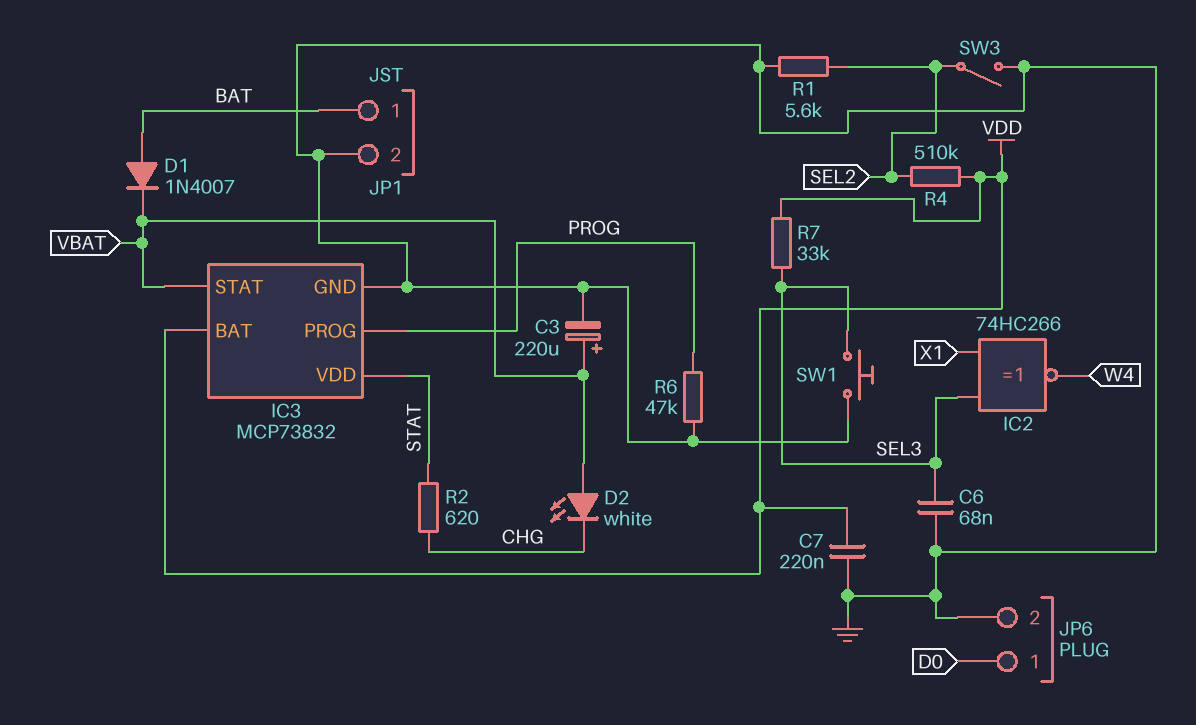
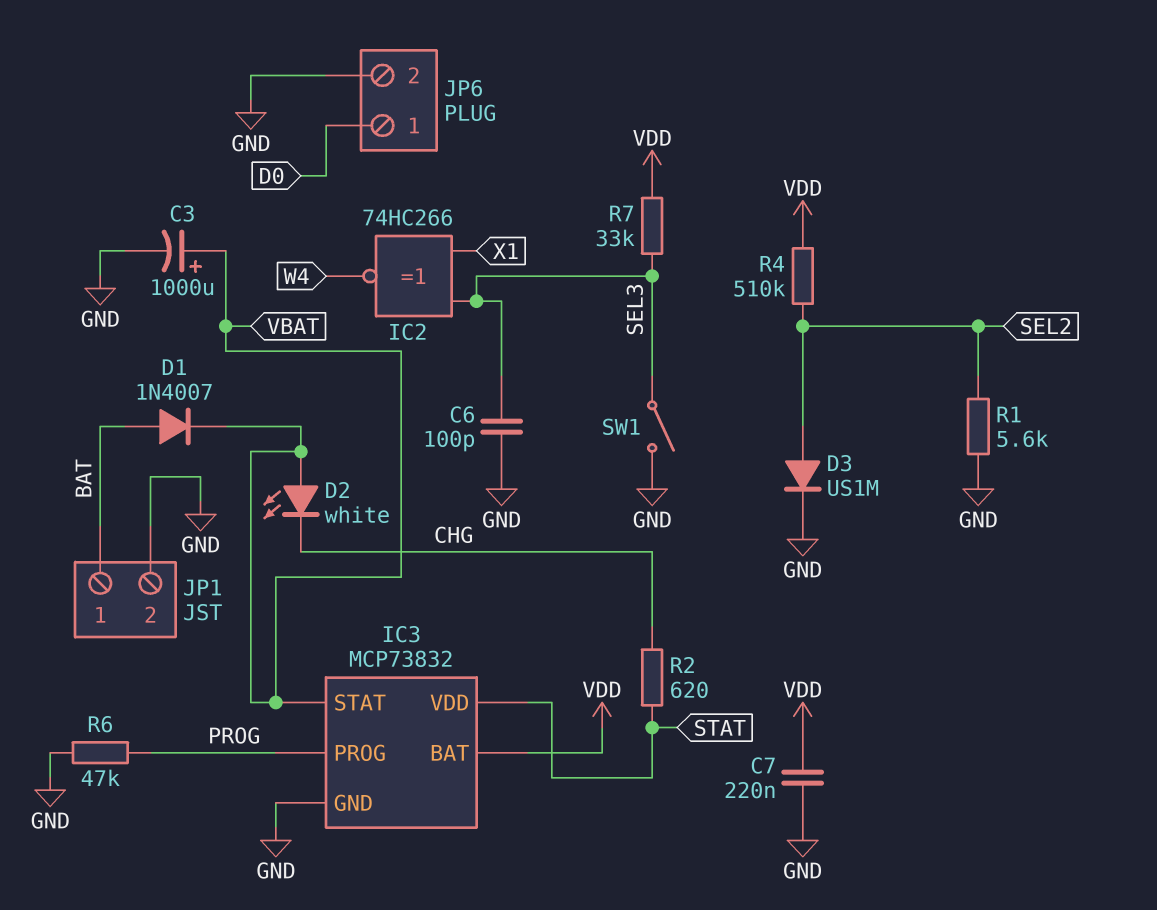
C3: 220uF (plus VBAT, minus GND) -> 1000uF (plus VBAT, minus GND)
C6: 68nF (GND, SEL3) -> 100pF (GND, SEL3)
D3: none -> diode US1M (A SEL2, K GND)
SW1: button (GND, SEL3) -> switch (GND, SEL3)
SW3: switch (GND, SEL2) -> none

